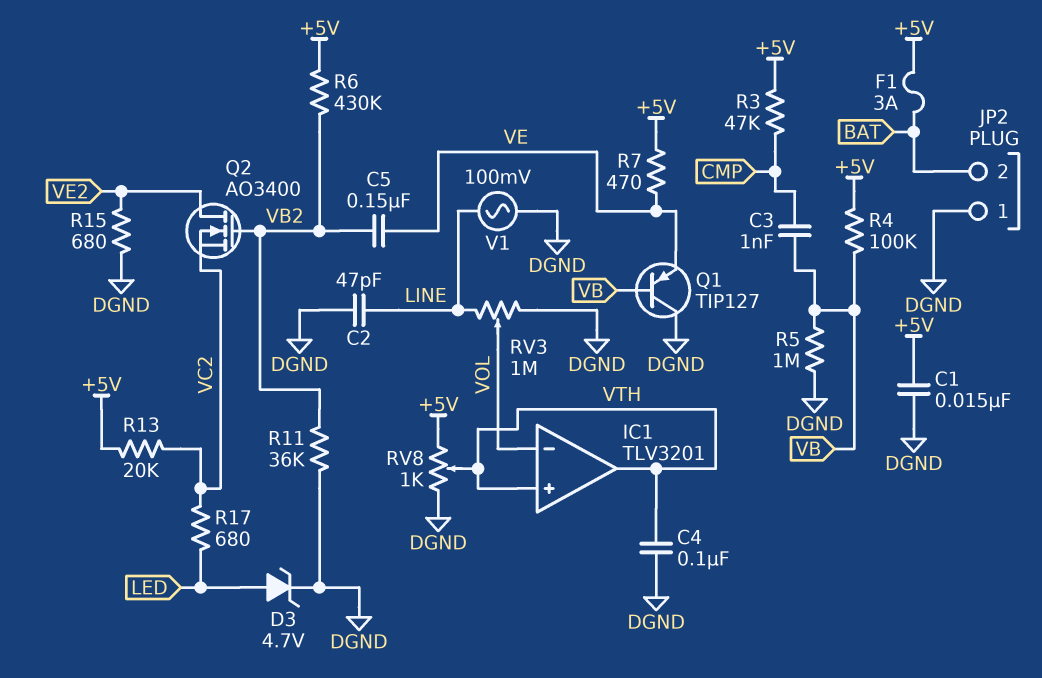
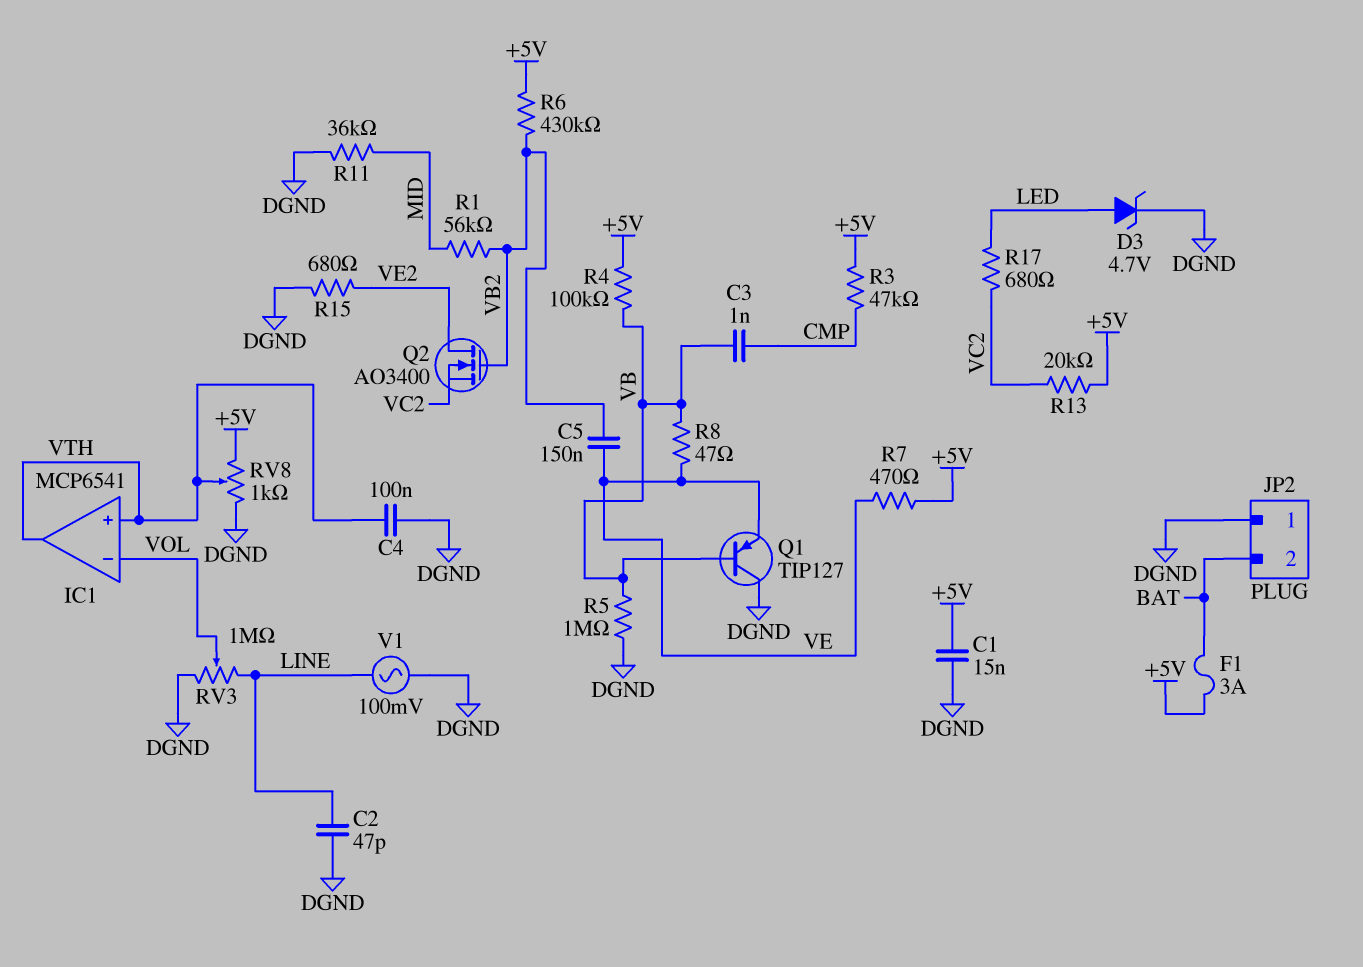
IC1: TLV3201 -> MCP6541
R1: none -> 56k (MID, VB2)
R8: none -> 47 (VB, VE)
R11: 36k (DGND, VB2) -> 36k (DGND, MID)

